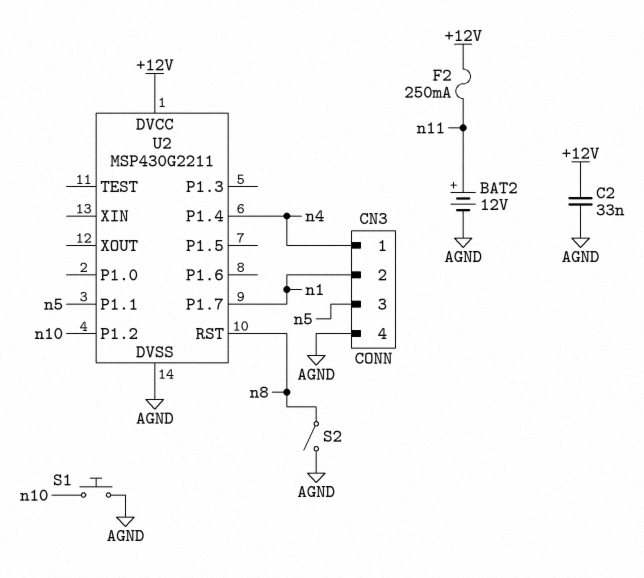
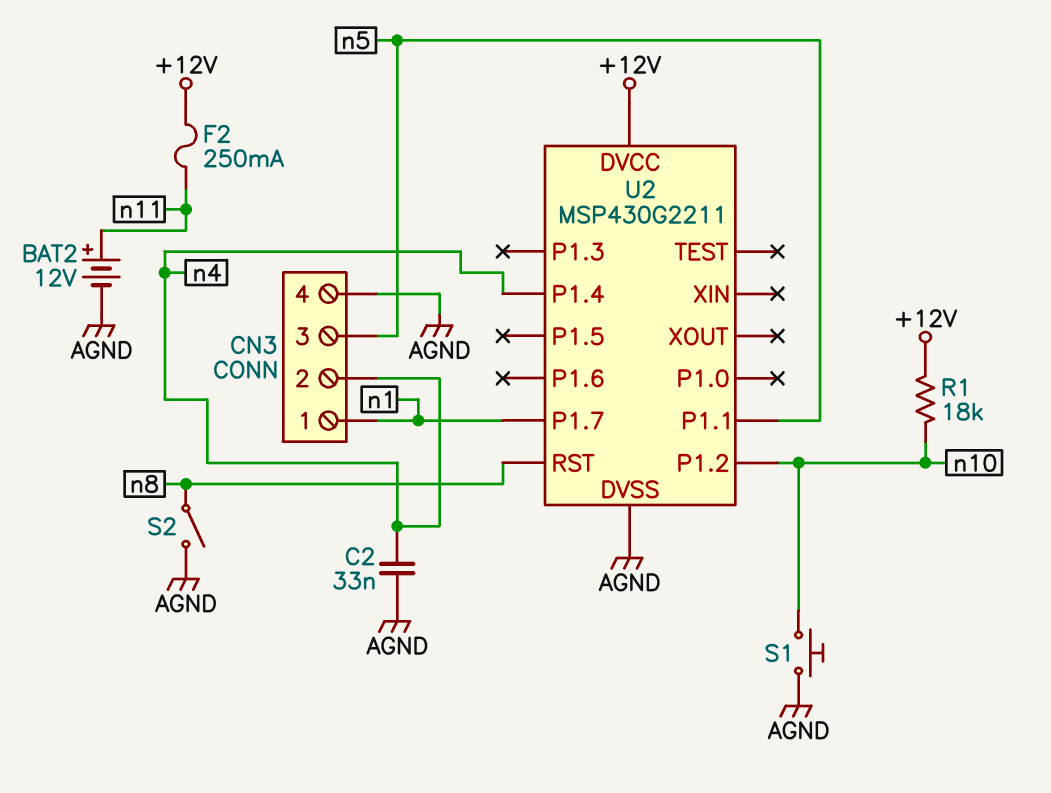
C2: 33nF (+12V, AGND) -> 33nF (AGND, n4)
CN3 pin 1: n4 -> n1
CN3 pin 2: n1 -> n4
R1: none -> 18k (+12V, n10)

